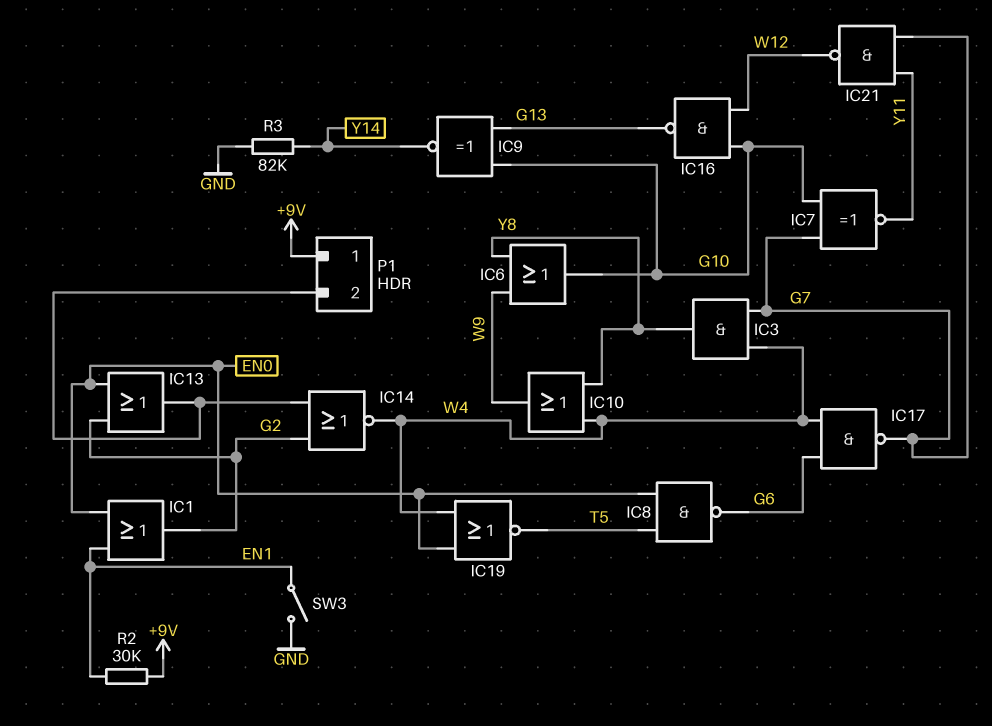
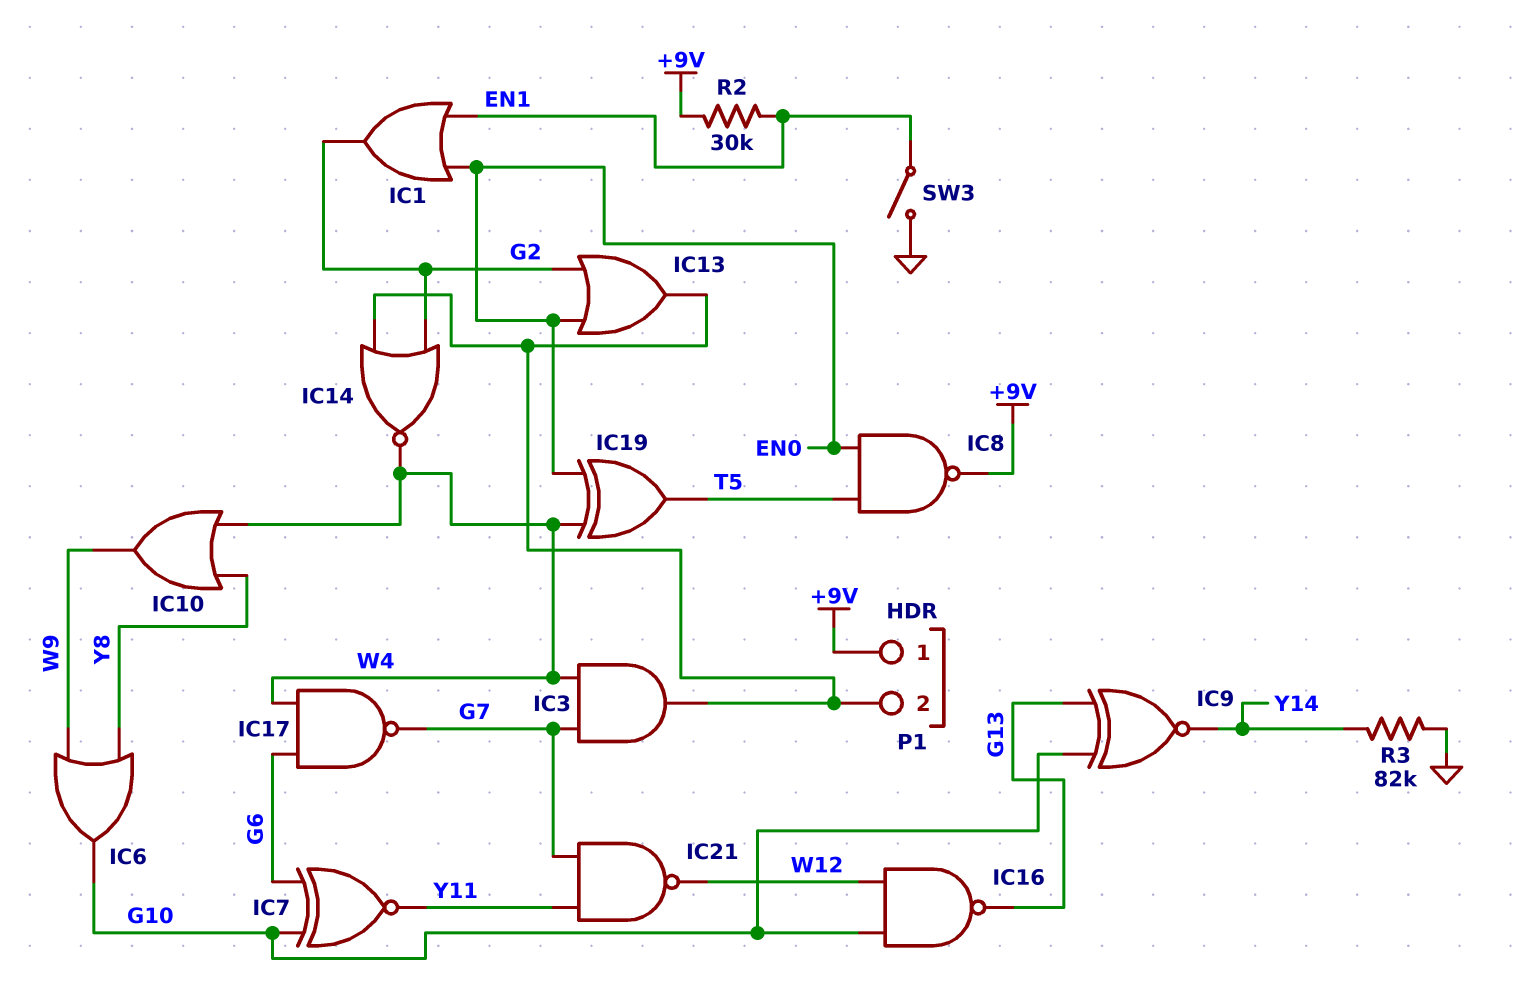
IC3: AND (in G7, in W4, out Y8) -> AND (in G7, in W4, out P1/2)
IC7: XNOR (in G7, in G10, out Y11) -> XNOR (in G6, in G10, out Y11)
IC8: NAND (in EN0, in T5, out G6) -> NAND (in EN0, in T5, out +9V)
IC19: NOR (in EN0, in W4, out T5) -> XOR (in EN0, in W4, out T5)

